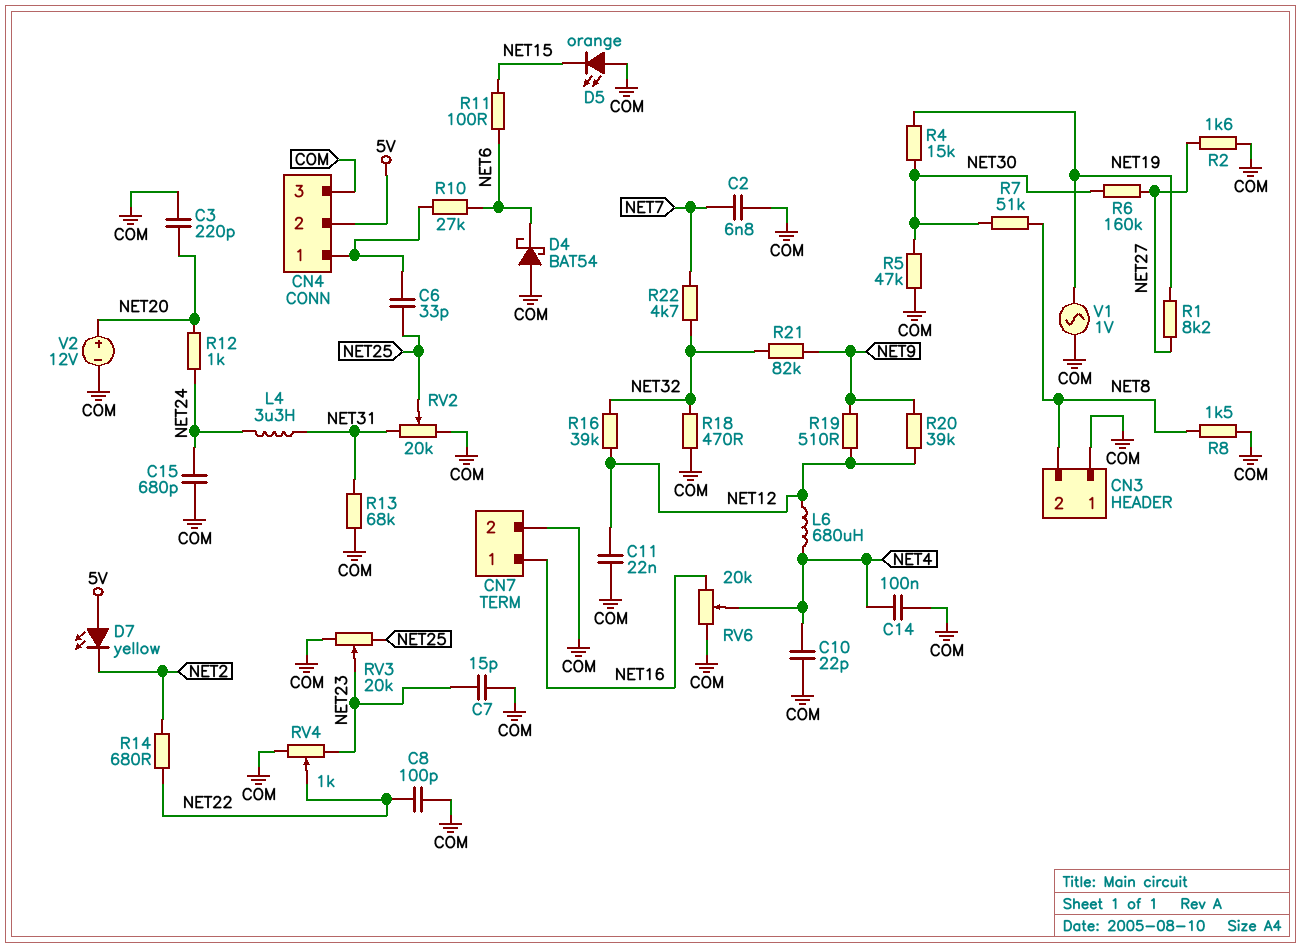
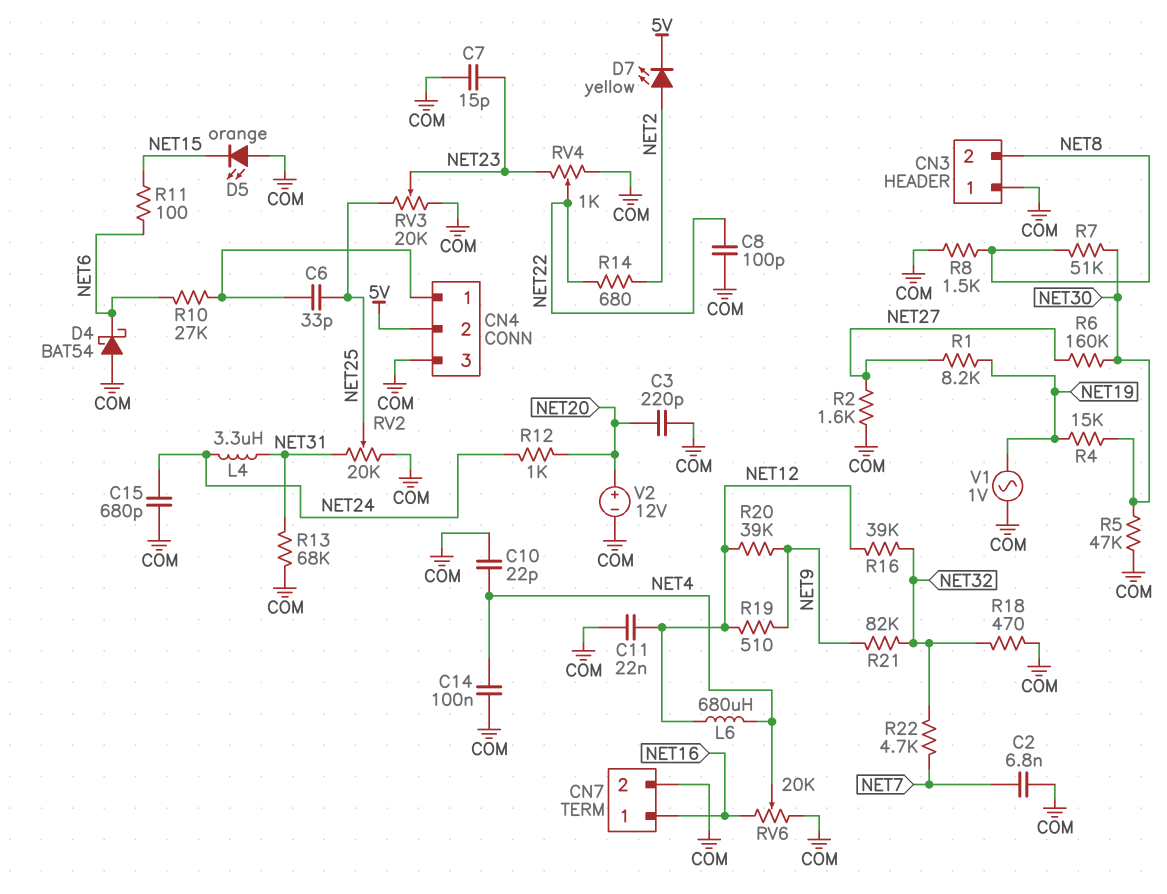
D7: LED yellow (A 5V, K NET2) -> LED yellow (A NET2, K 5V)

